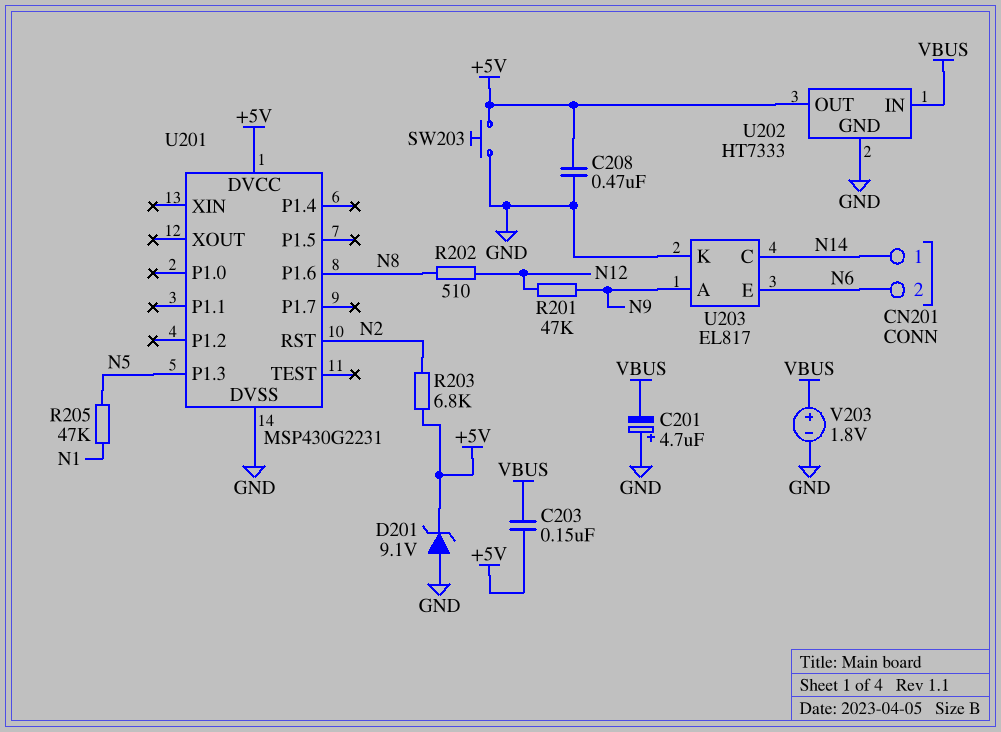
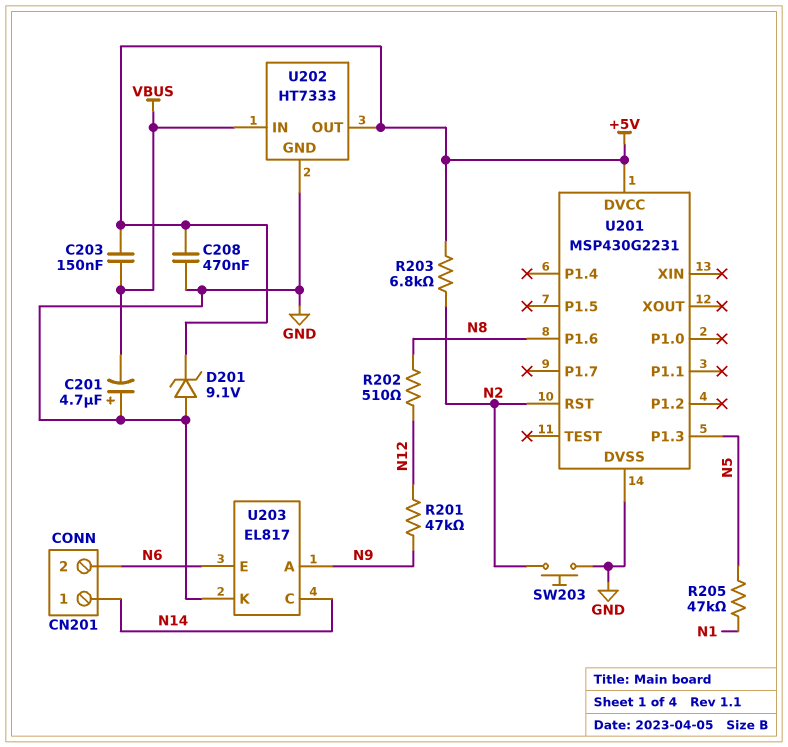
SW203: button (+5V, GND) -> button (GND, N2)
V203: 1.8V (plus VBUS, minus GND) -> none

